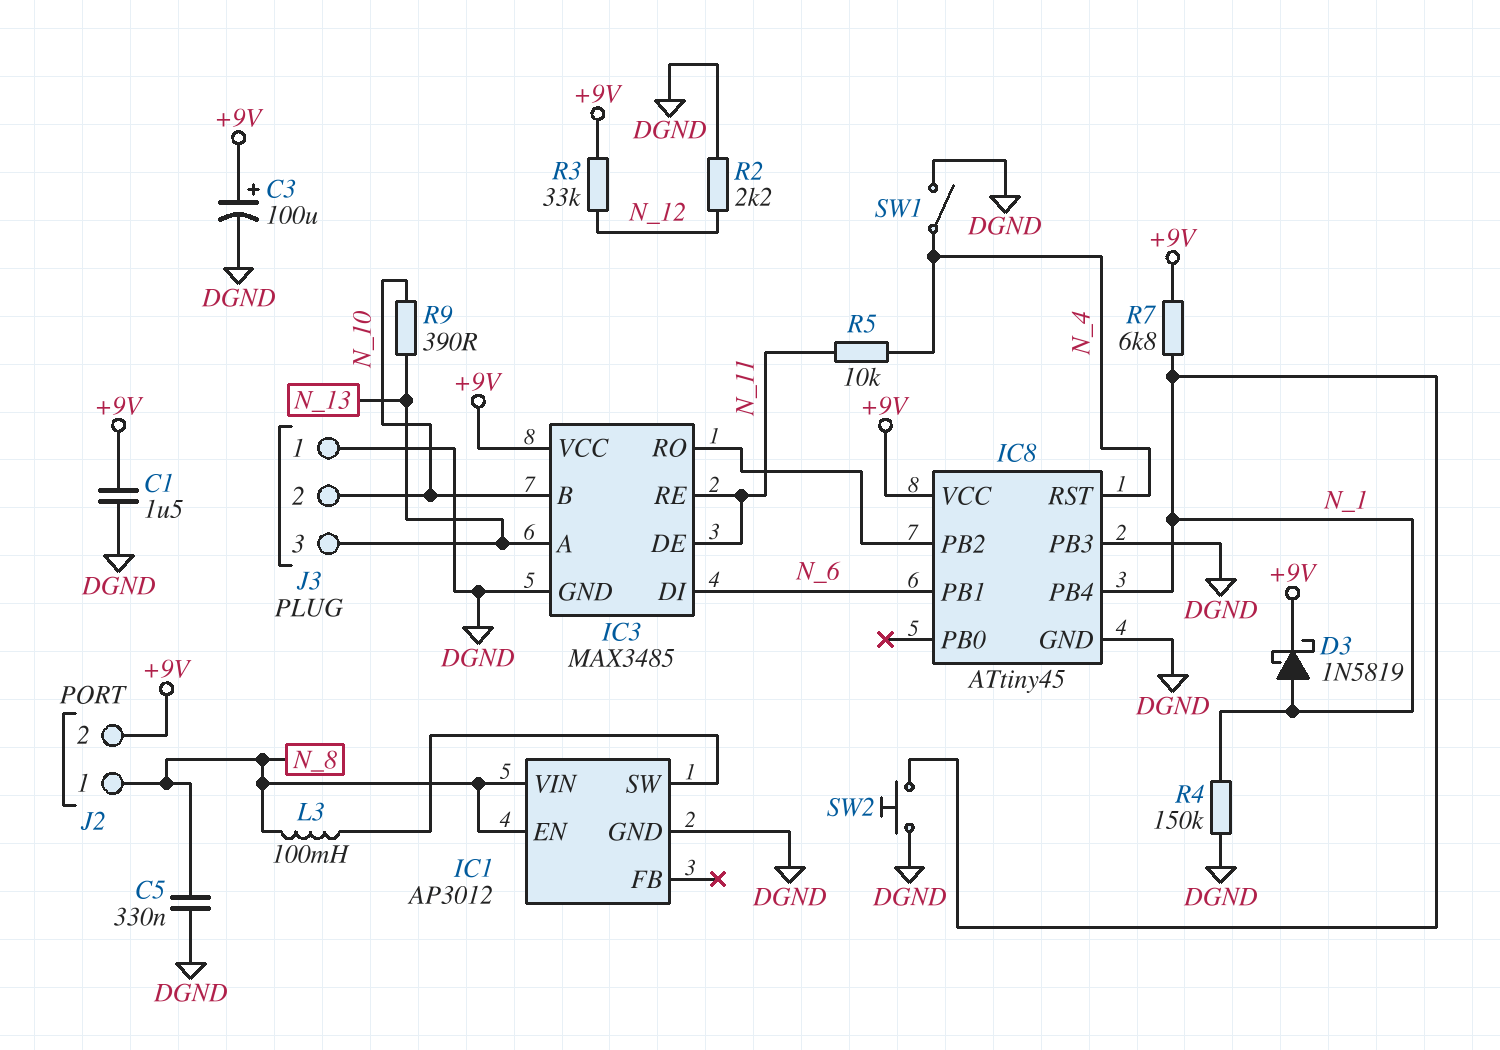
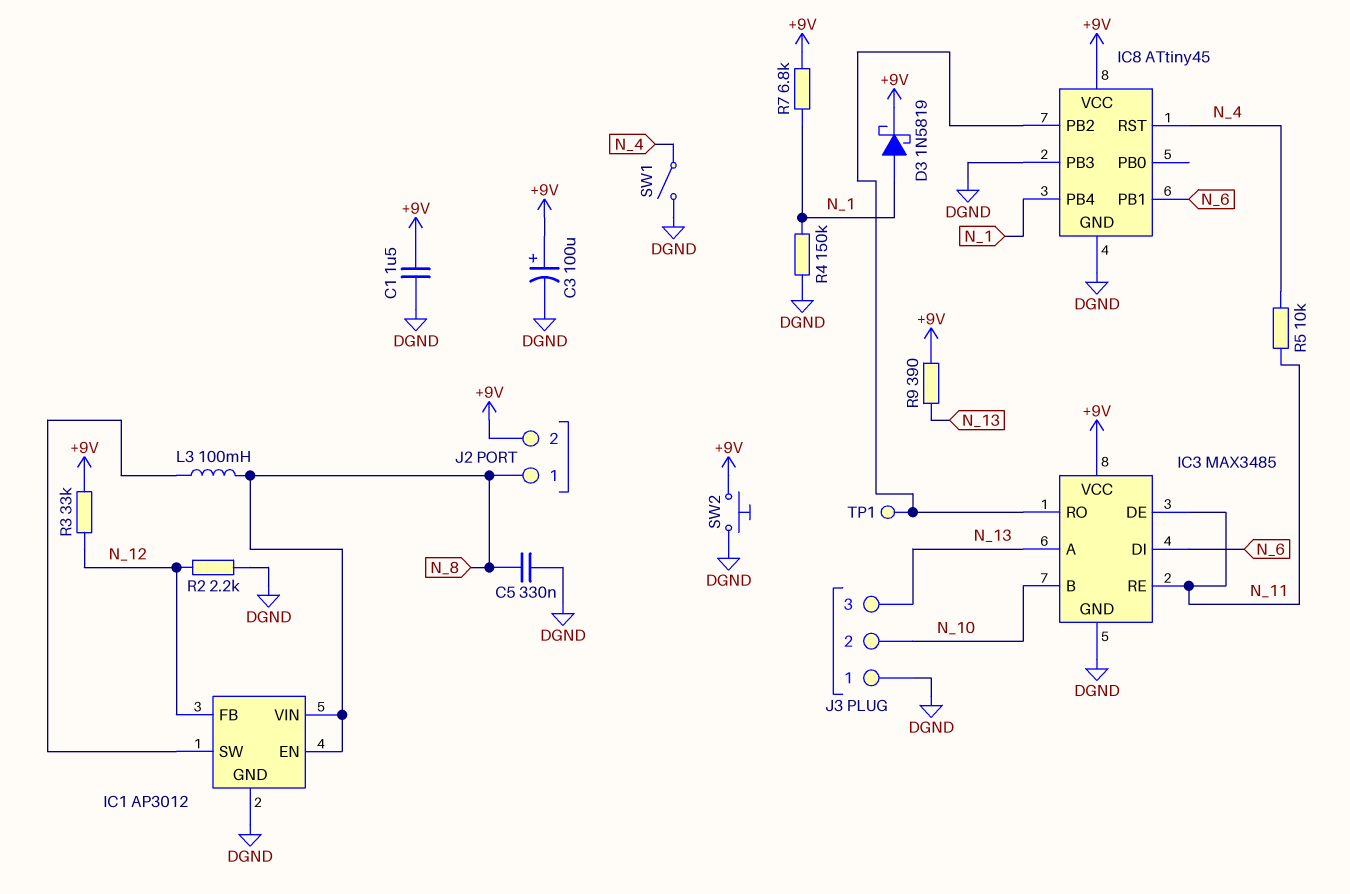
IC1 pin FB: none -> N_12
R9: 390 (N_10, N_13) -> 390 (+9V, N_13)
SW2: button (DGND, N_1) -> button (+9V, DGND)
TP1: none -> test point (IC3/RO)

